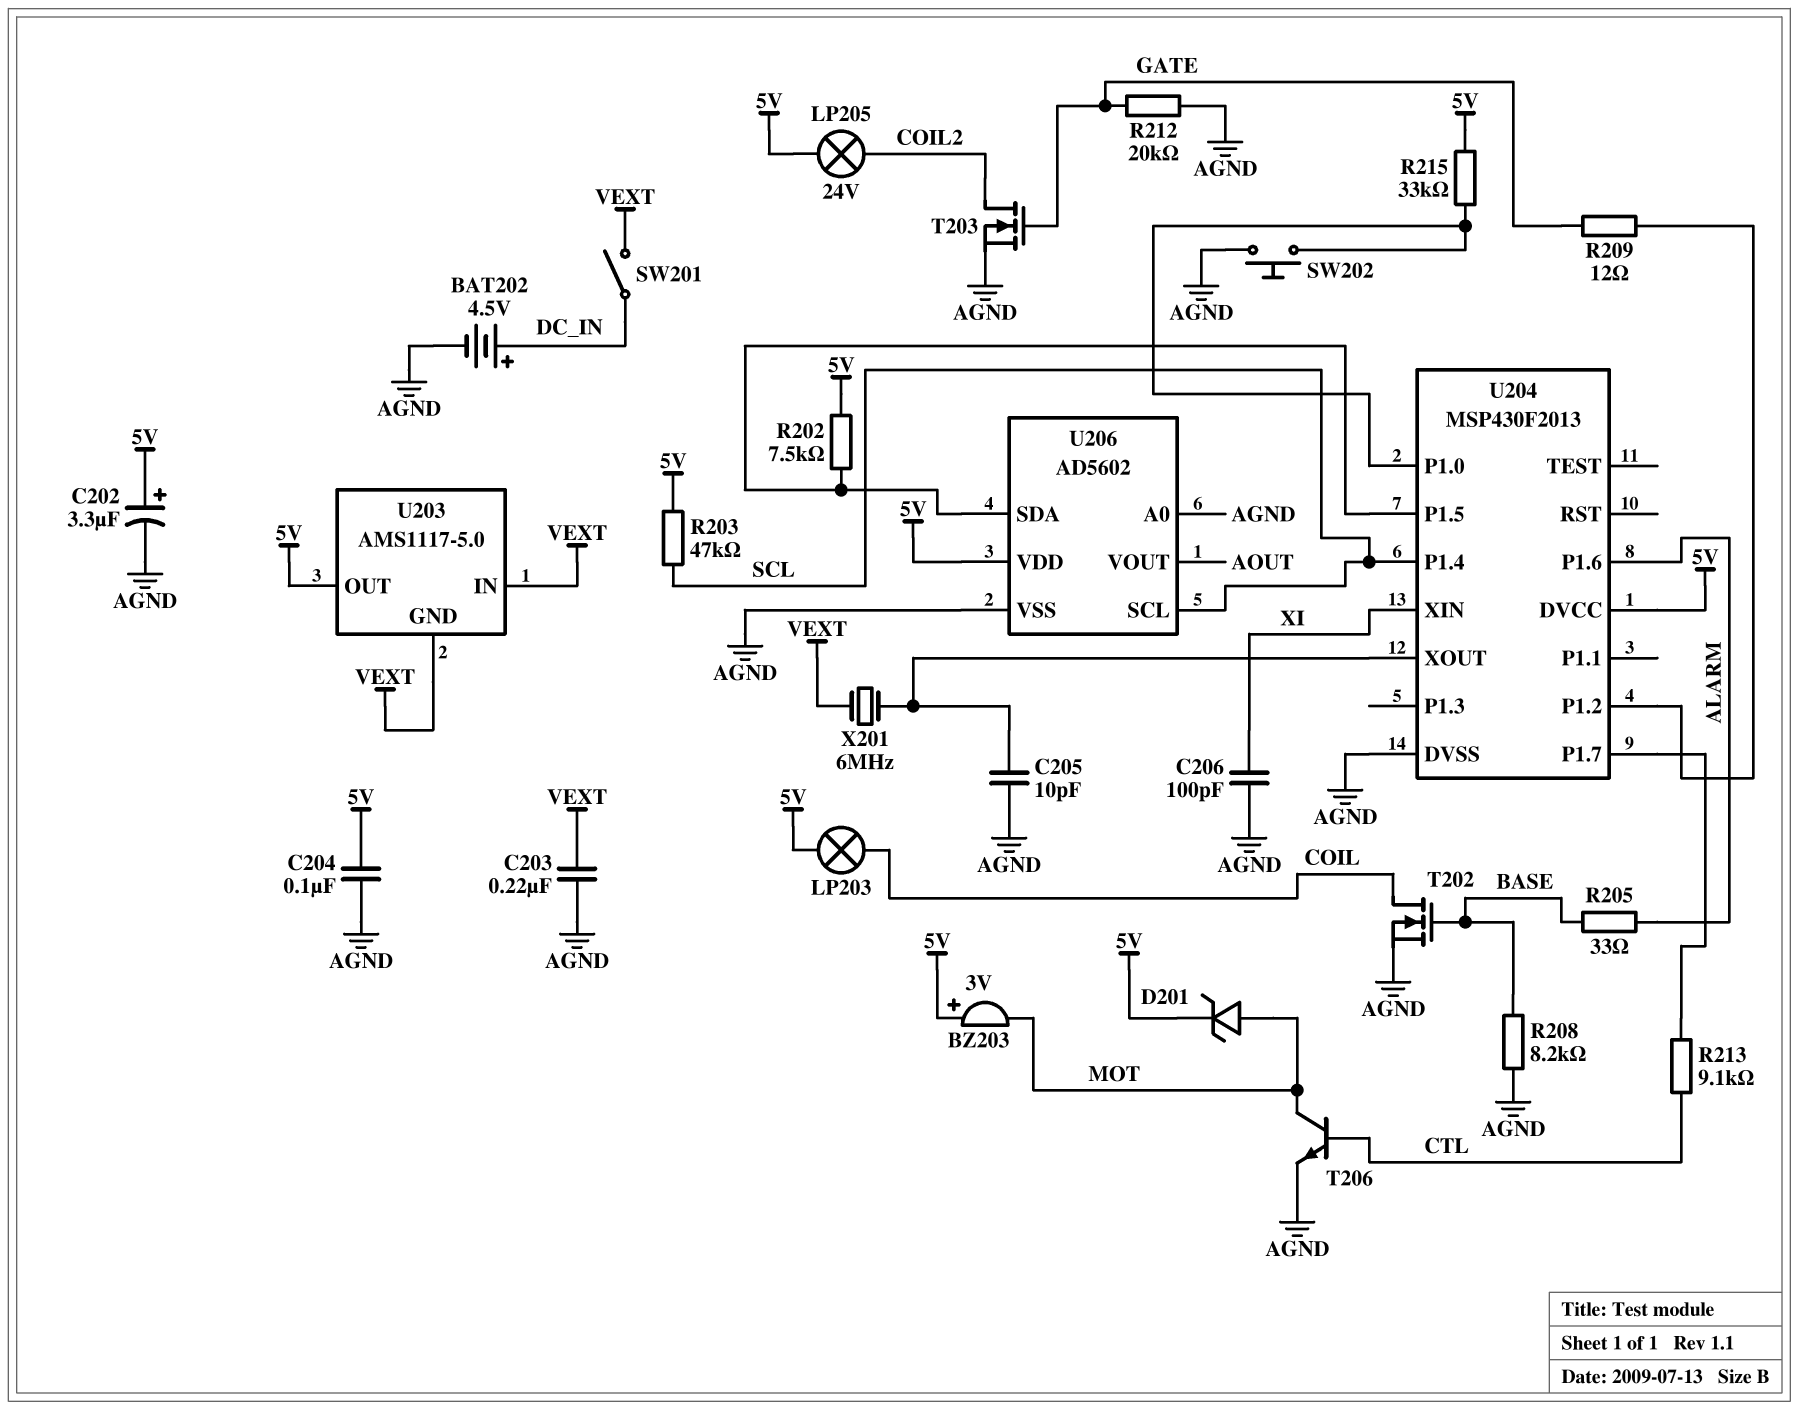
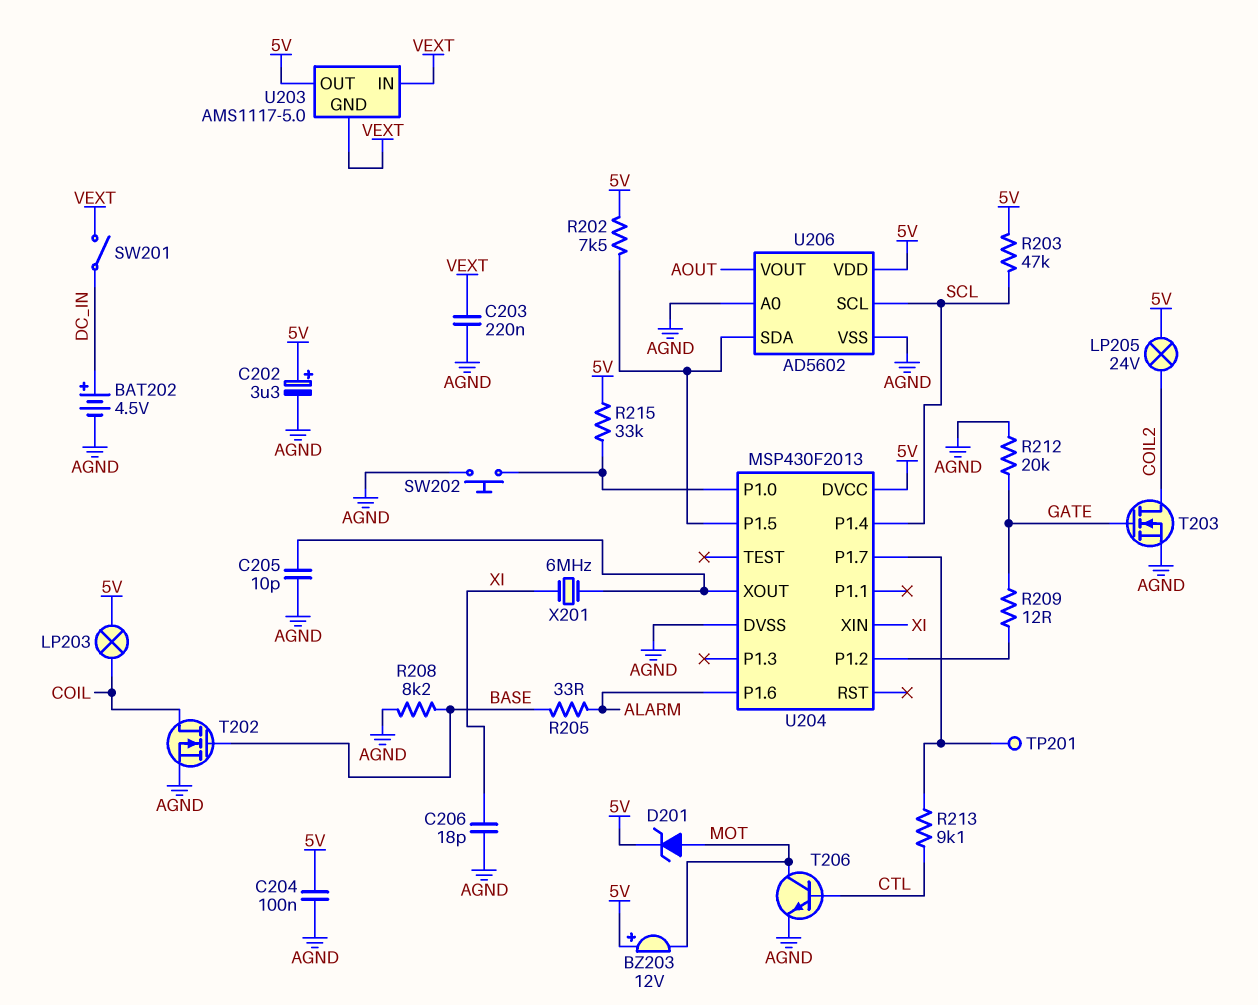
BZ203: buzzer 3V (plus 5V, minus MOT) -> buzzer 12V (plus 5V, minus MOT)
C206: 100pF (AGND, XI) -> 18pF (AGND, XI)
TP201: none -> test point (U204/P1.7)
X201: 6MHz (U204/XOUT, VEXT) -> 6MHz (U204/XOUT, XI)

